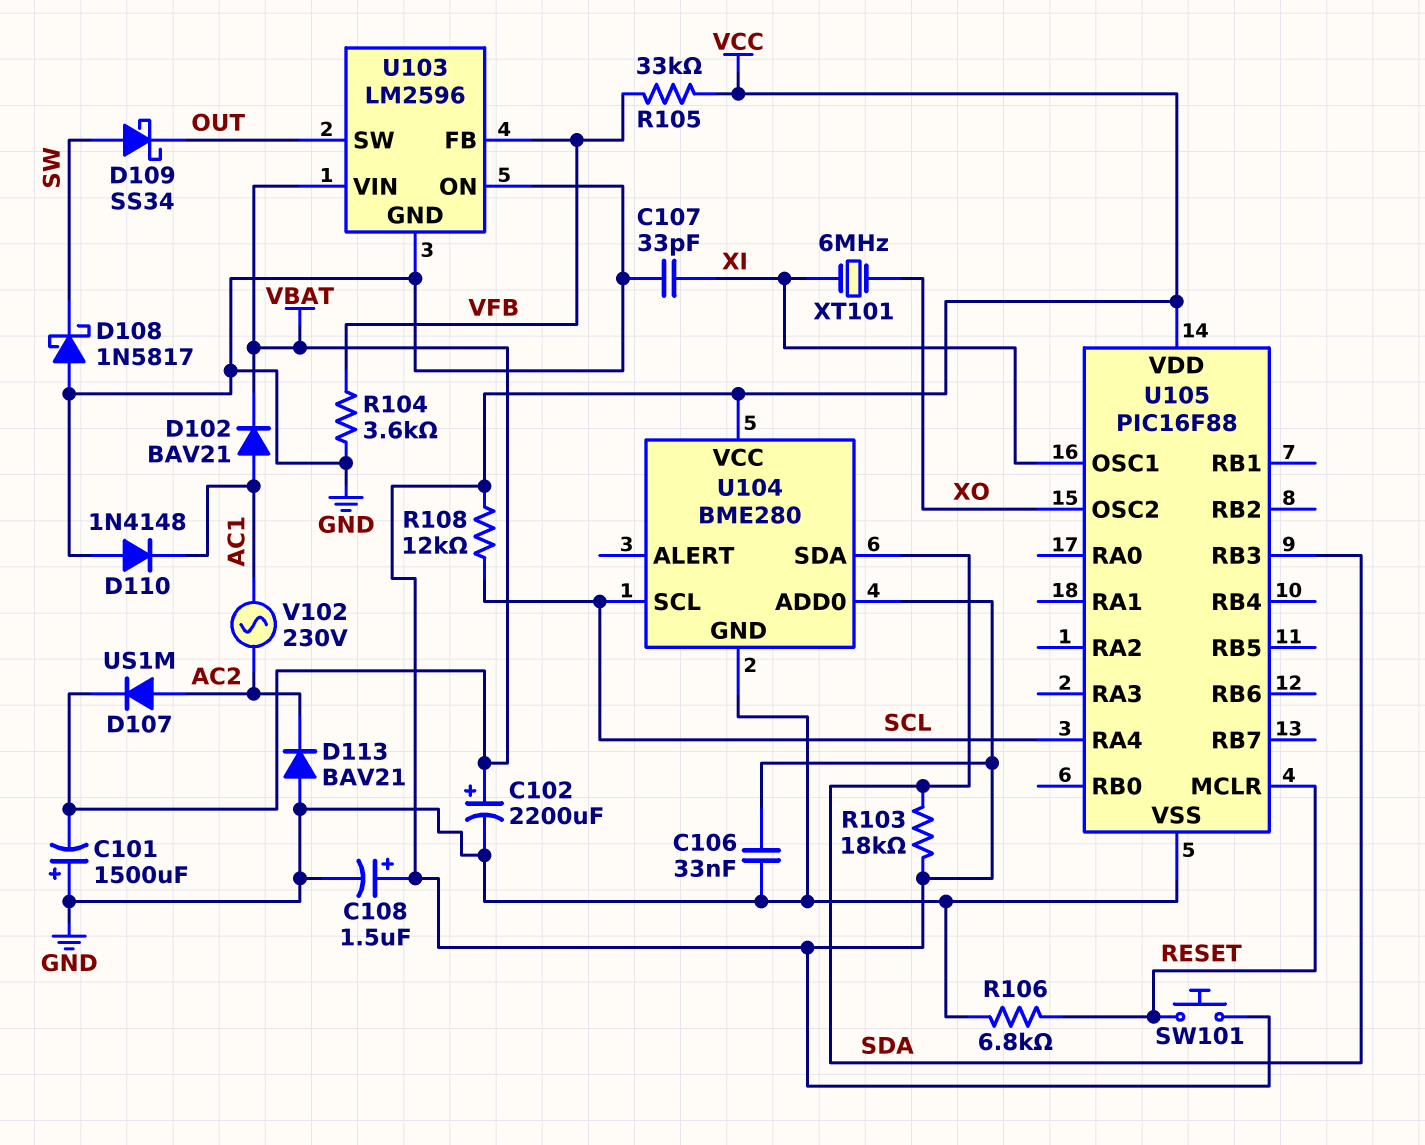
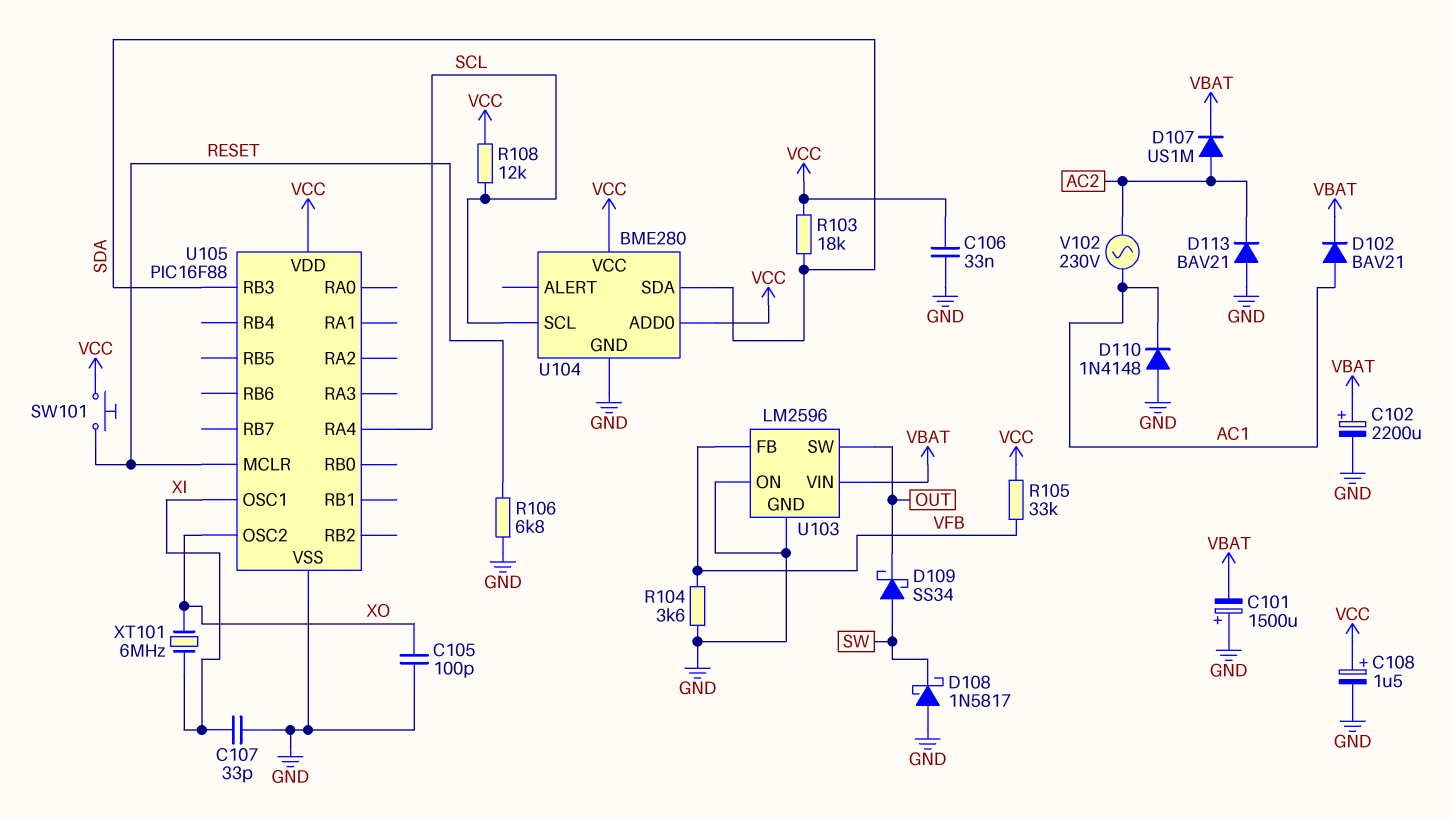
C105: none -> 100pF (GND, XO)

